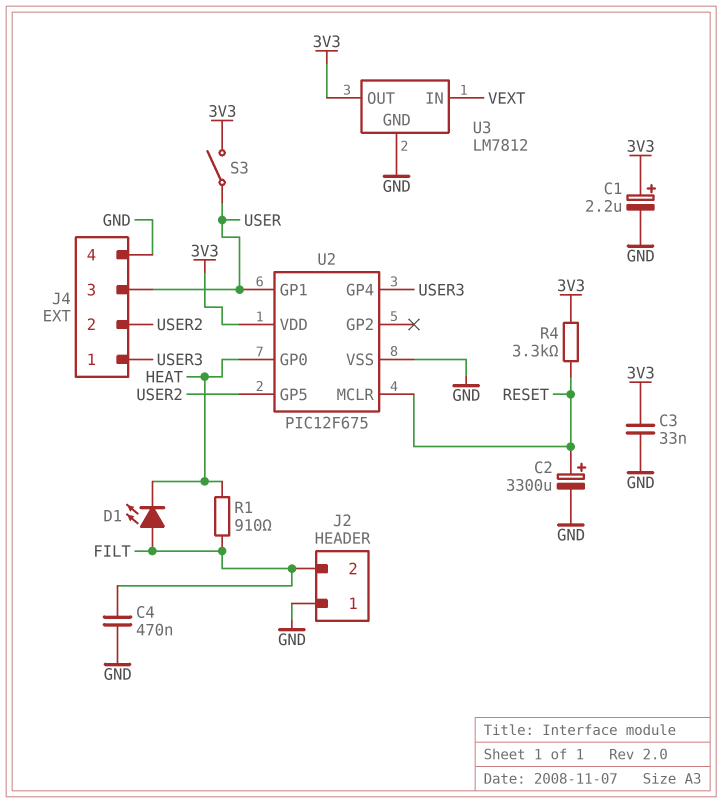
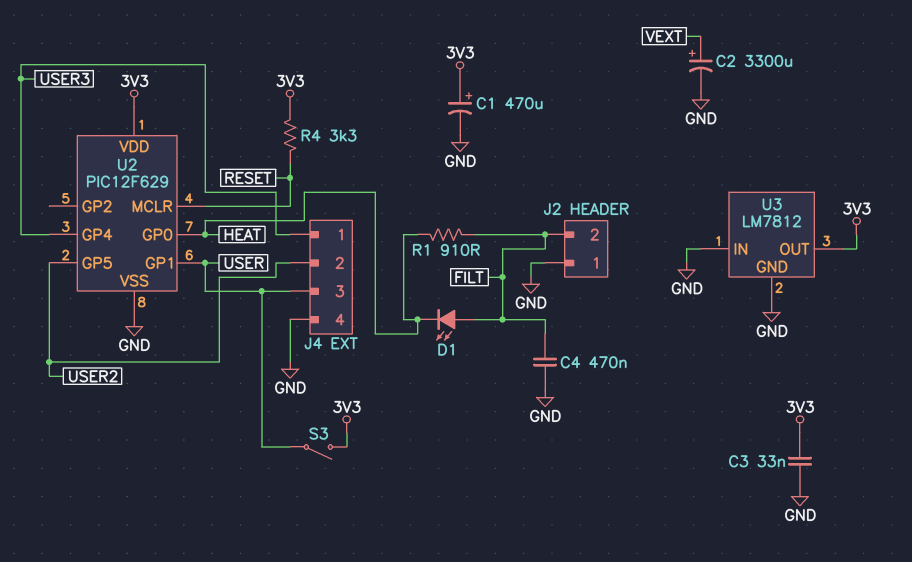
C1: 2.2uF (plus 3V3, minus GND) -> 470uF (plus 3V3, minus GND)
C2: 3300uF (plus RESET, minus GND) -> 3300uF (plus VEXT, minus GND)
U2: PIC12F675 -> PIC12F629
U3 pin IN: VEXT -> GND

